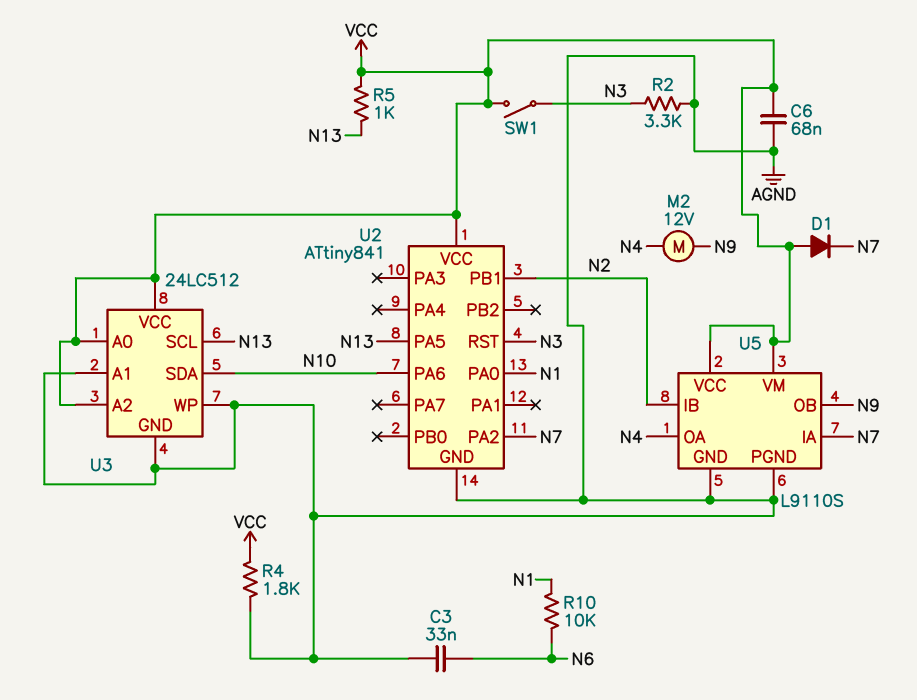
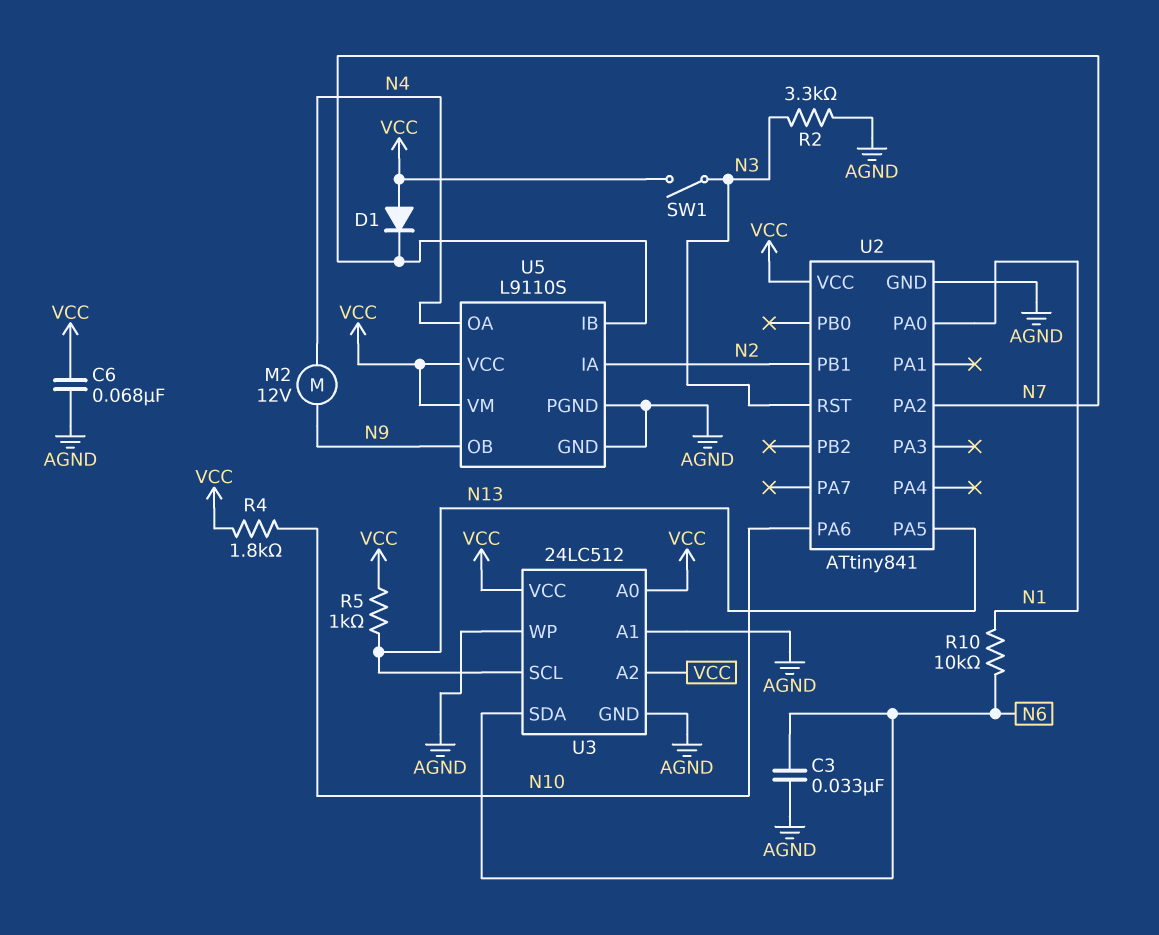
R4: 1.8k (AGND, VCC) -> 1.8k (N10, VCC)
U3 pin SDA: N10 -> N6
U5 pin IA: N7 -> N2
U5 pin IB: N2 -> N7

